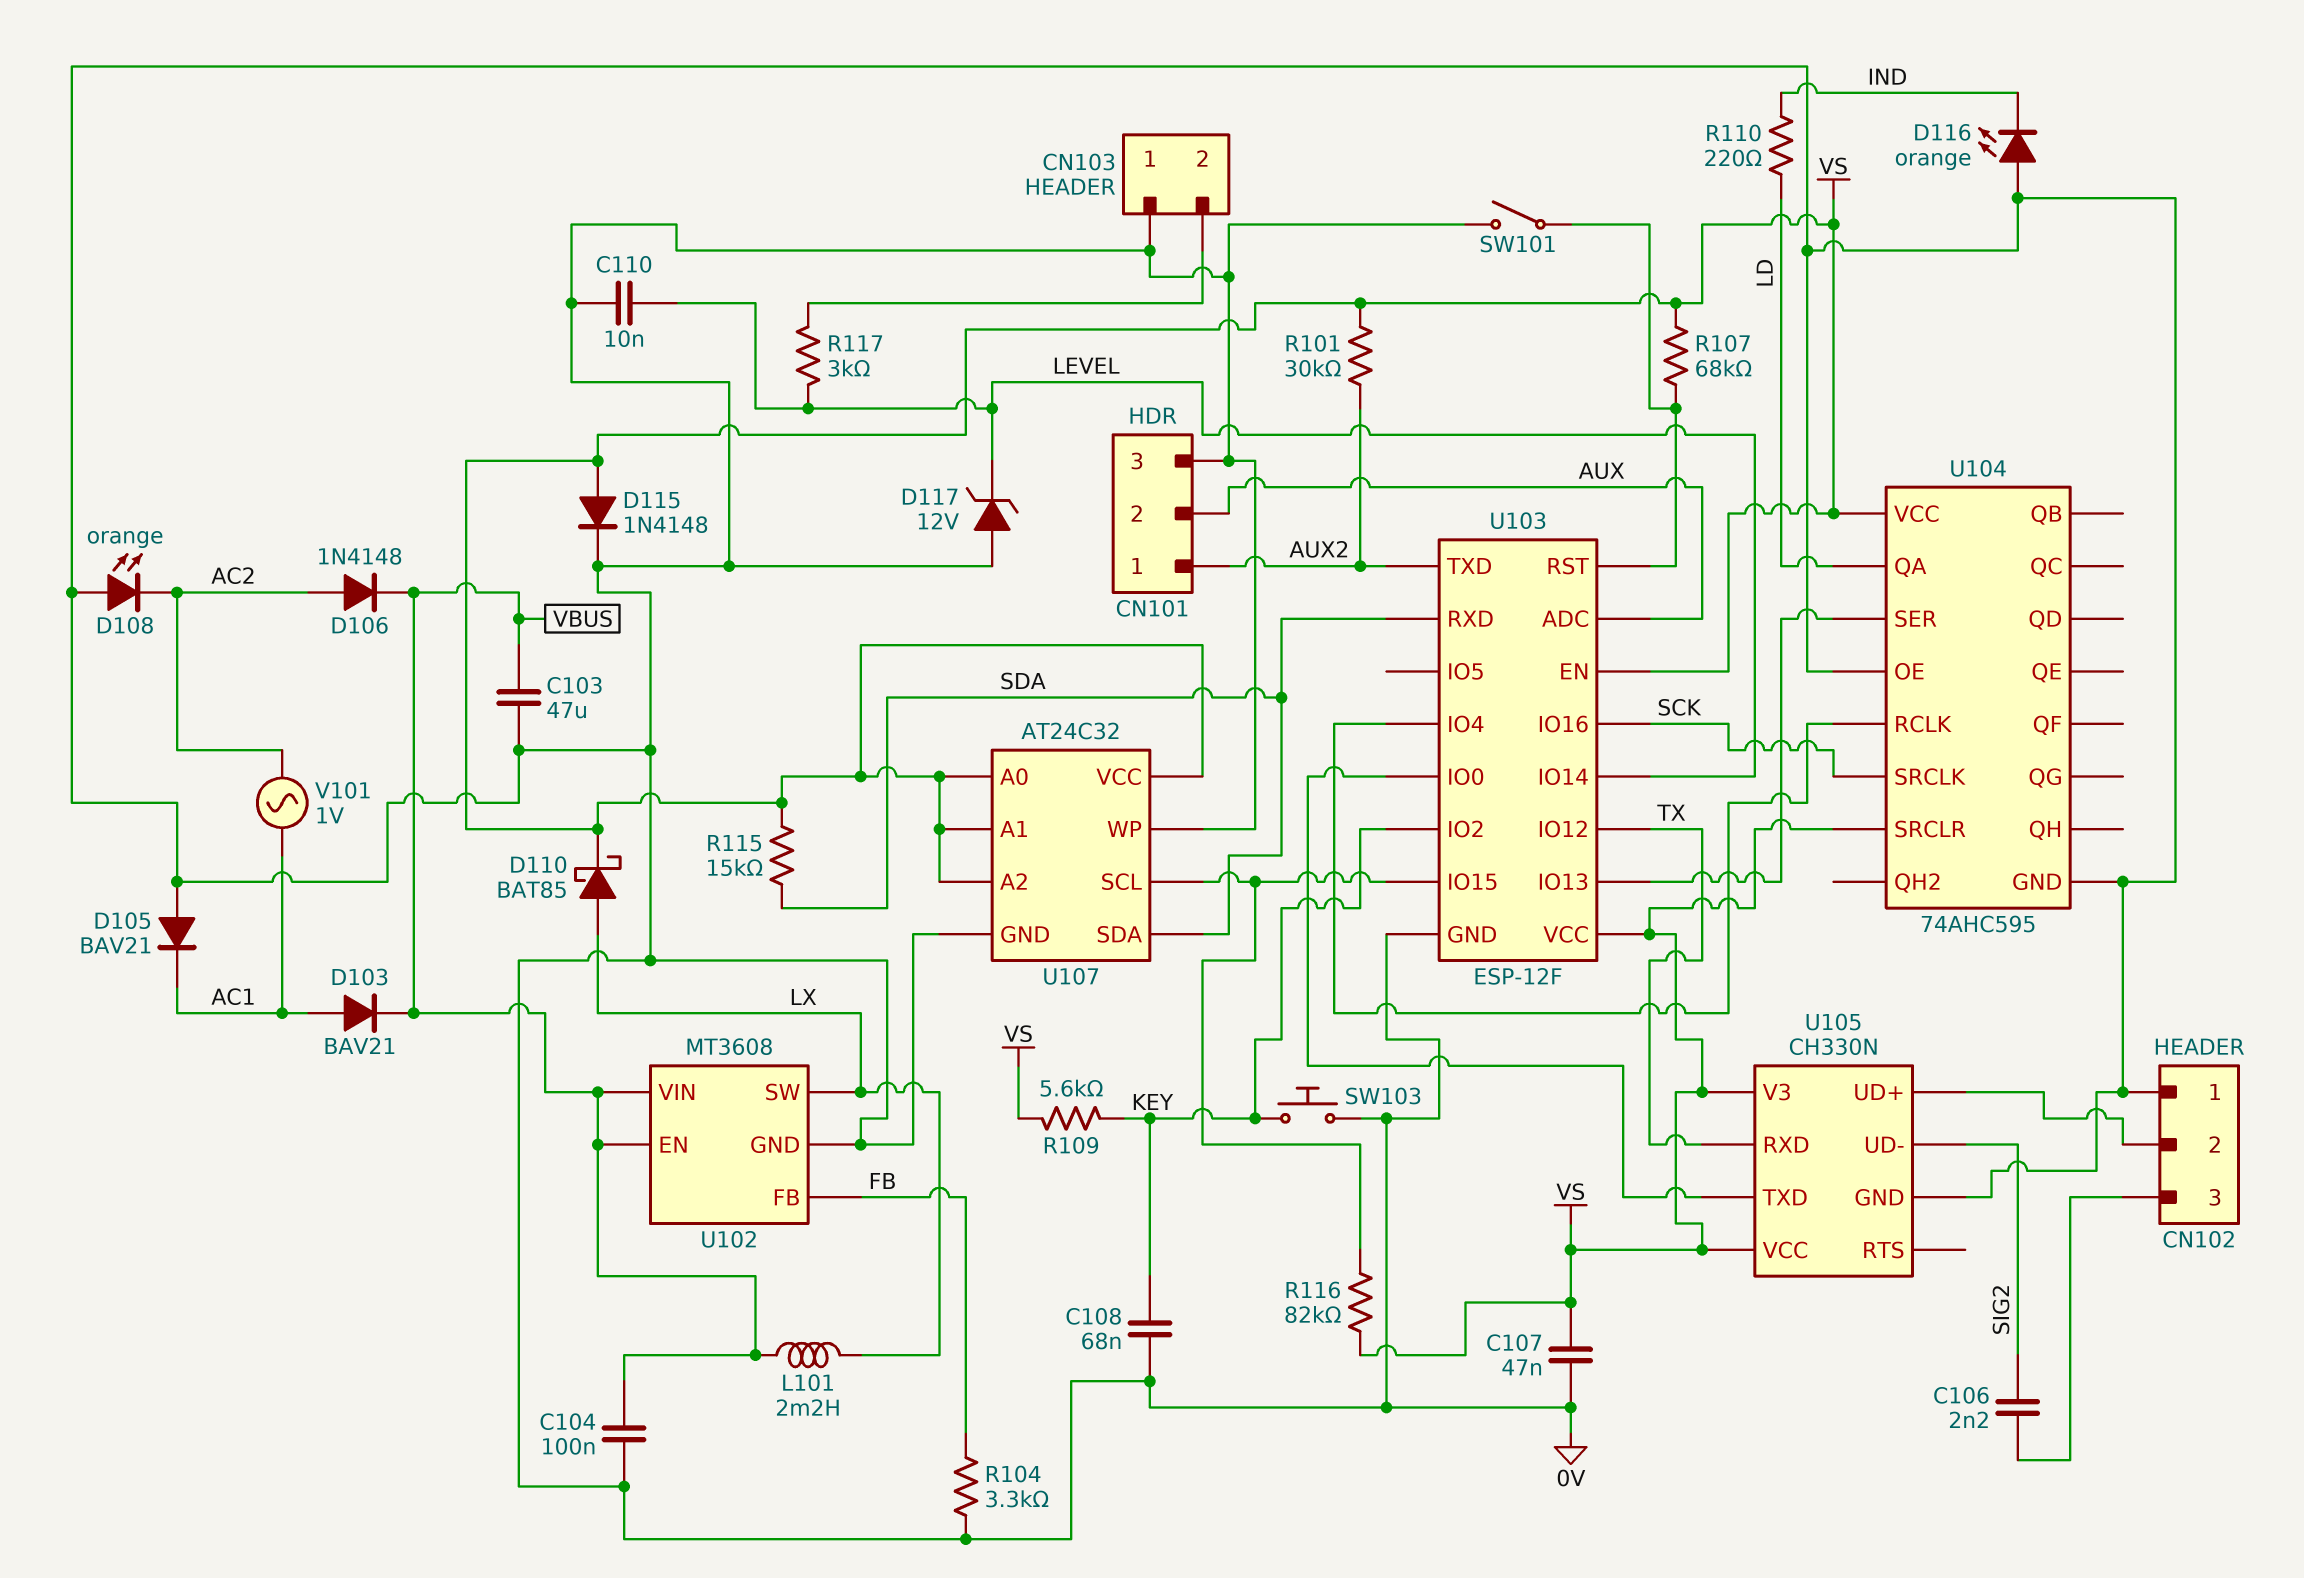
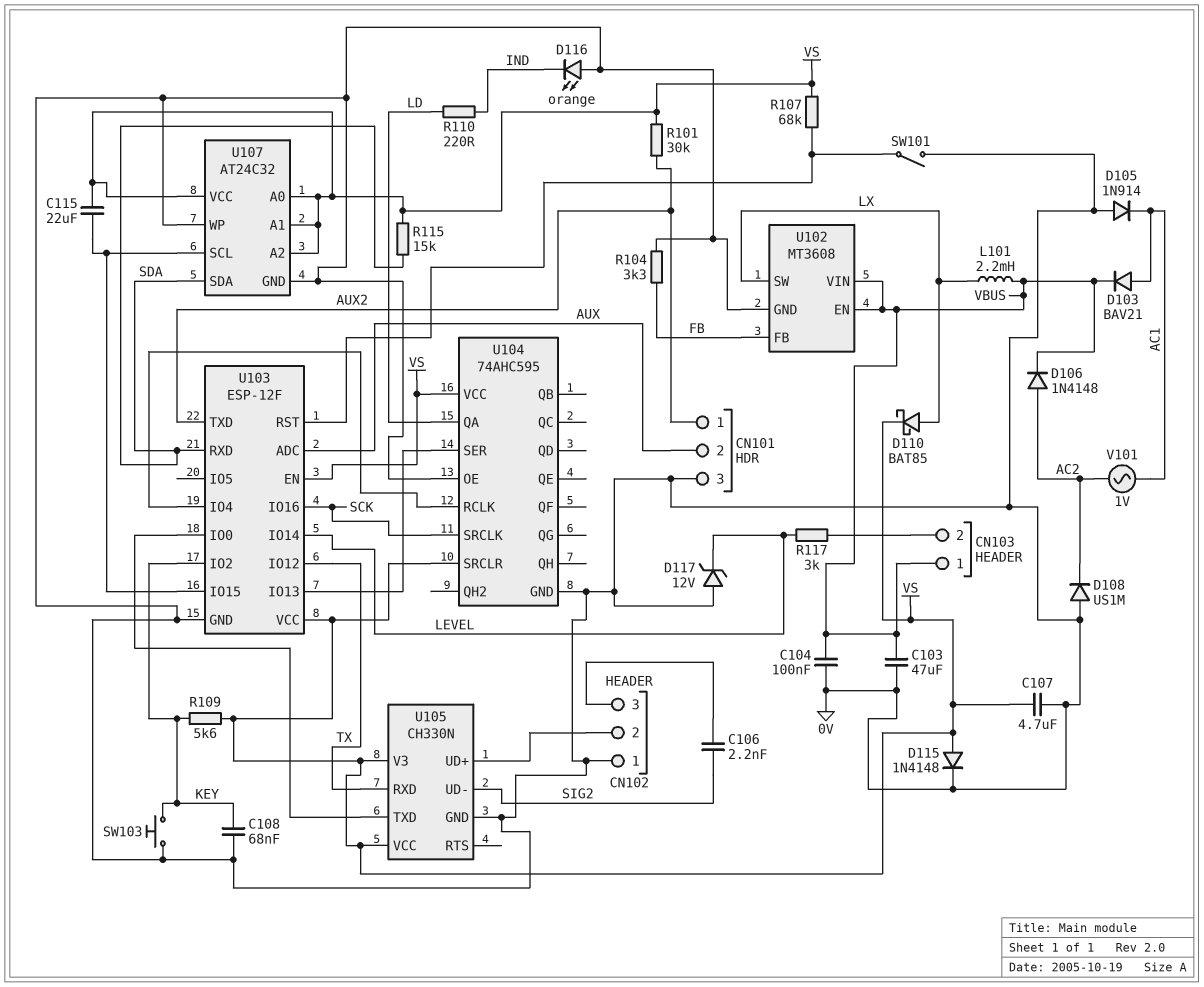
C107: 47nF (0V, VS) -> 4.7uF (0V, VS)
C110: 10nF (0V, LEVEL) -> none
C115: none -> 22uF (U103/IO15, VS)
CN103 pin 1: 0V -> VBUS
D105: diode BAV21 (A 0V, K AC1) -> diode 1N914 (A 0V, K AC1)
D108: LED orange (A 0V, K AC2) -> diode US1M (A 0V, K AC2)
R116: 82k (U103/IO15, VS) -> none

